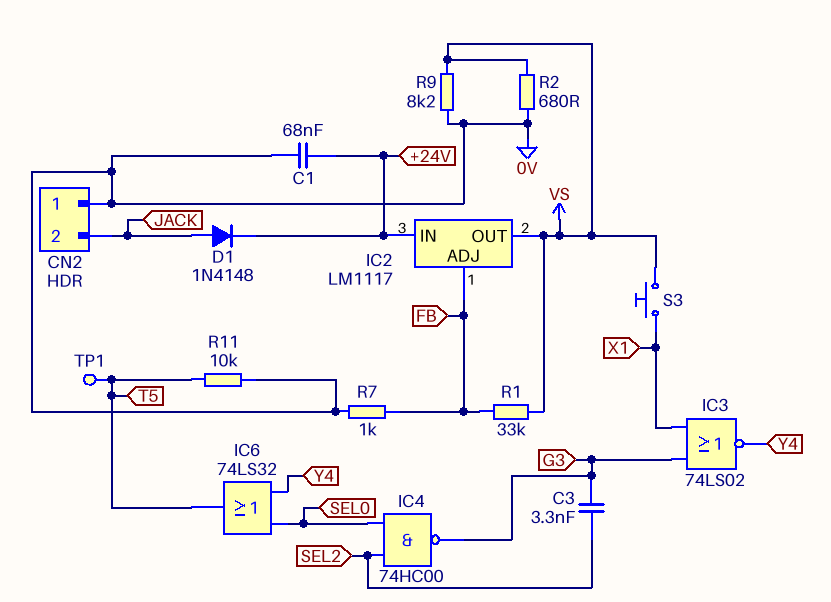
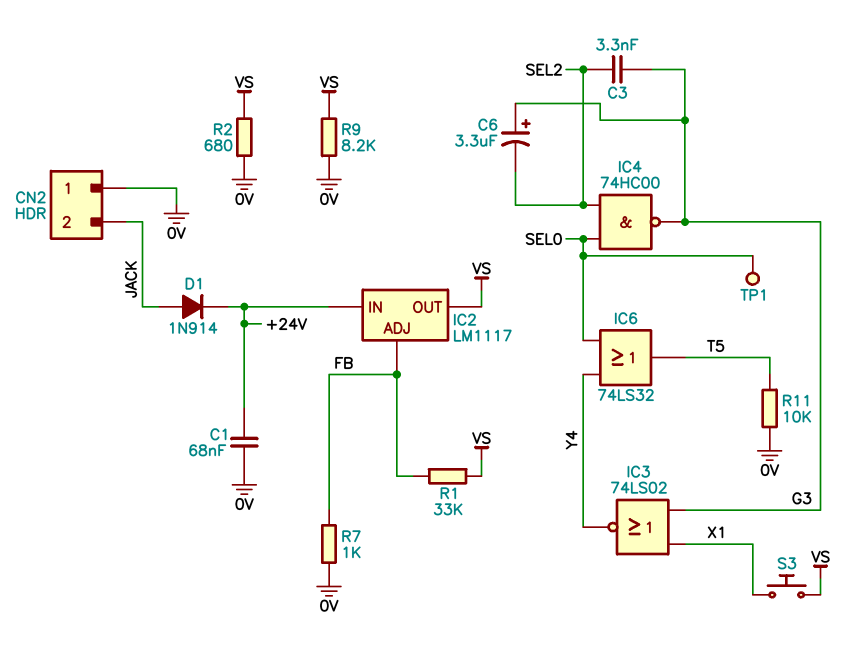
C6: none -> 3.3uF (plus G3, minus SEL2)
D1: diode 1N4148 (A JACK, K +24V) -> diode 1N914 (A JACK, K +24V)
TP1: test point (T5) -> test point (SEL0)

